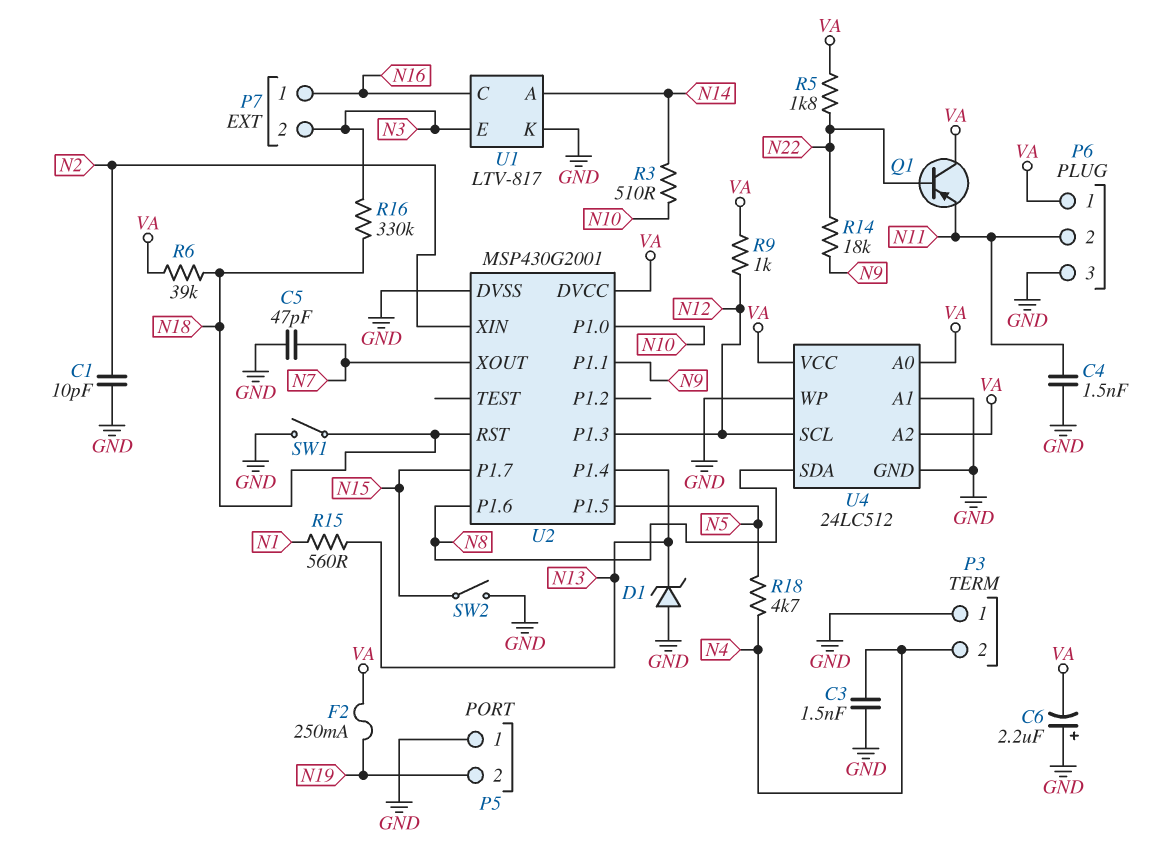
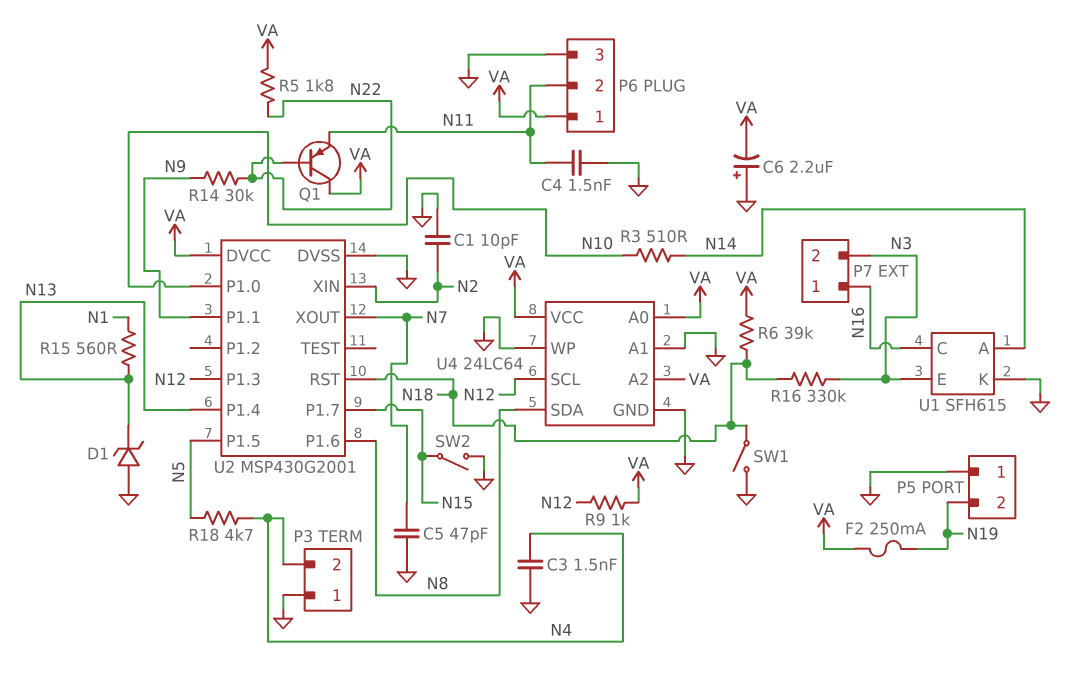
R14: 18k (N9, N22) -> 30k (N9, N22)
U1: LTV-817 -> SFH615
U4: 24LC512 -> 24LC64

